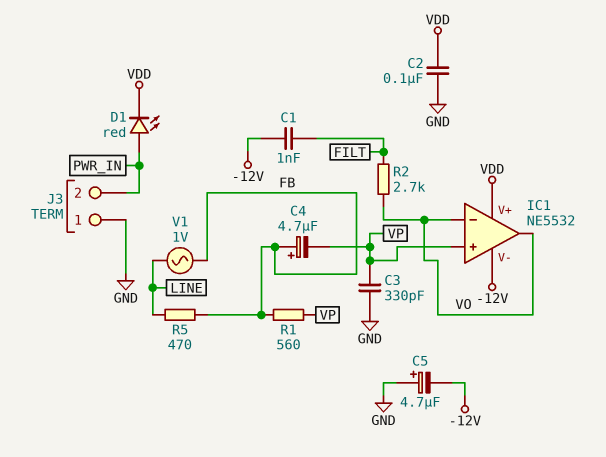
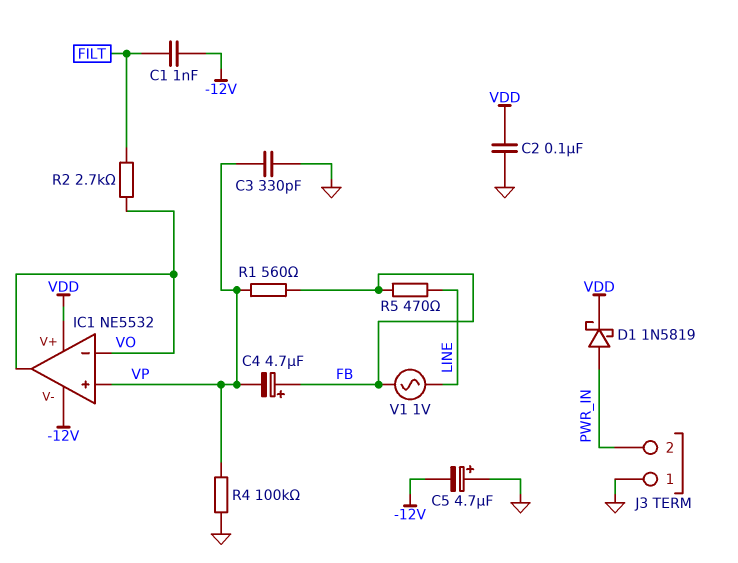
D1: LED red (A PWR_IN, K VDD) -> schottky 1N5819 (A PWR_IN, K VDD)
R4: none -> 100k (GND, VP)

